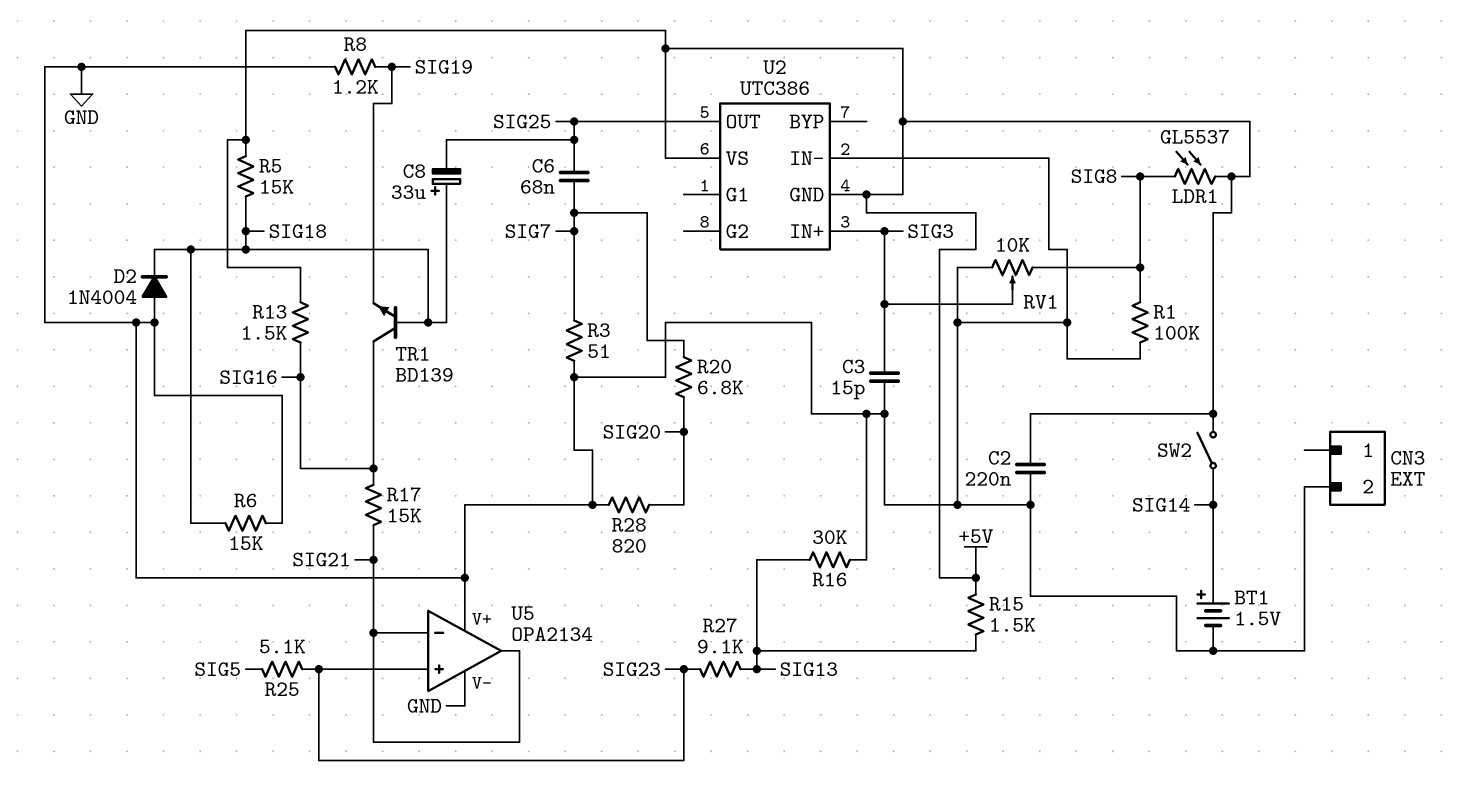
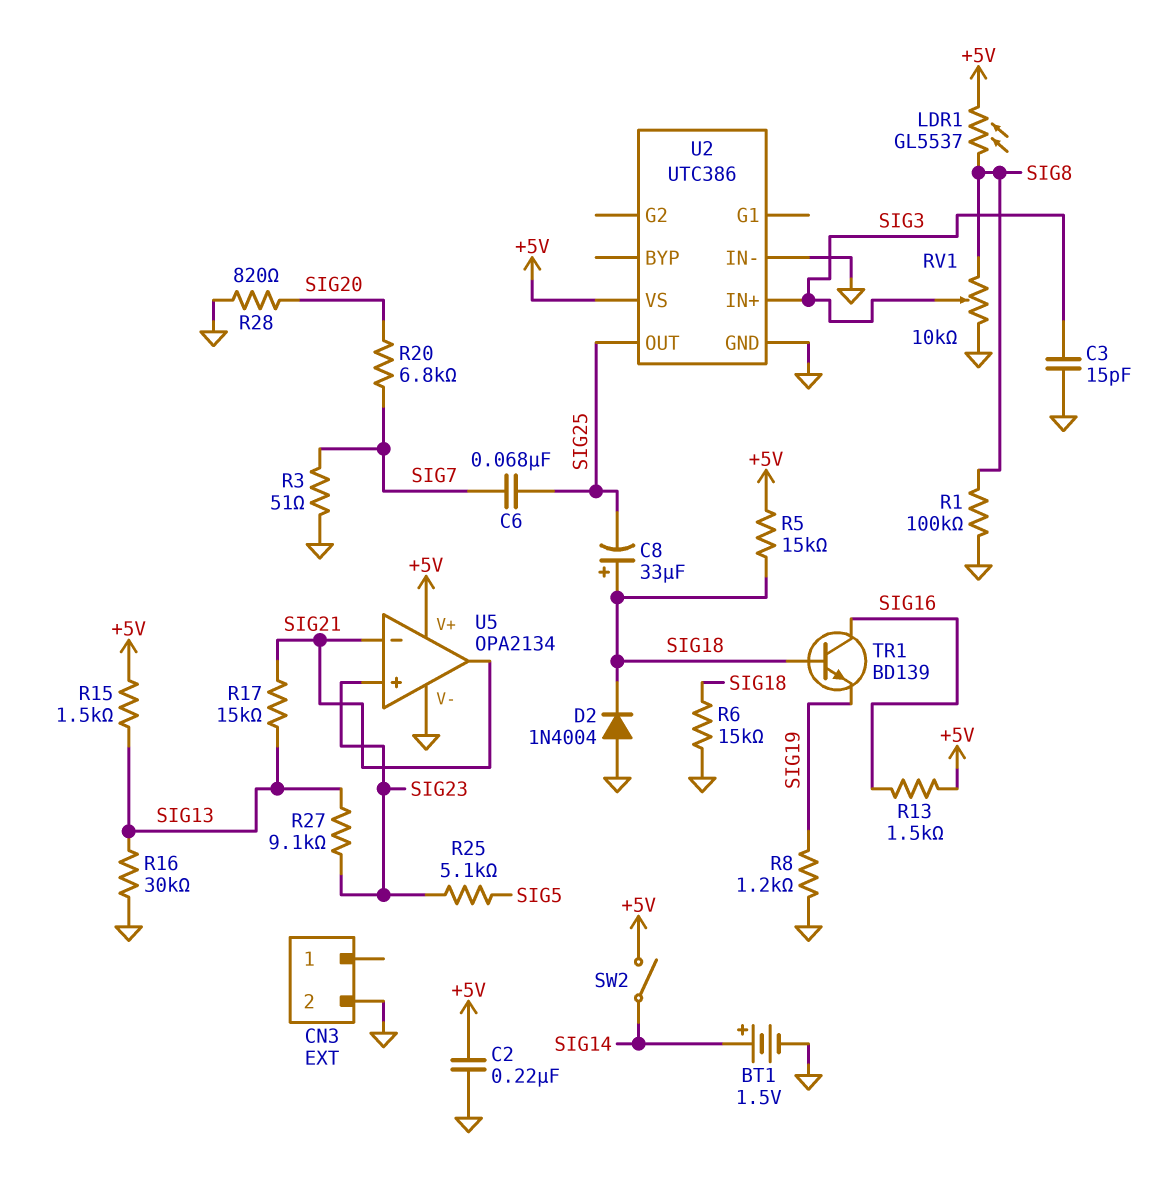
R17: 15k (SIG16, SIG21) -> 15k (SIG13, SIG21)
U2 pin GND: +5V -> GND
U5 pin V+: GND -> +5V

